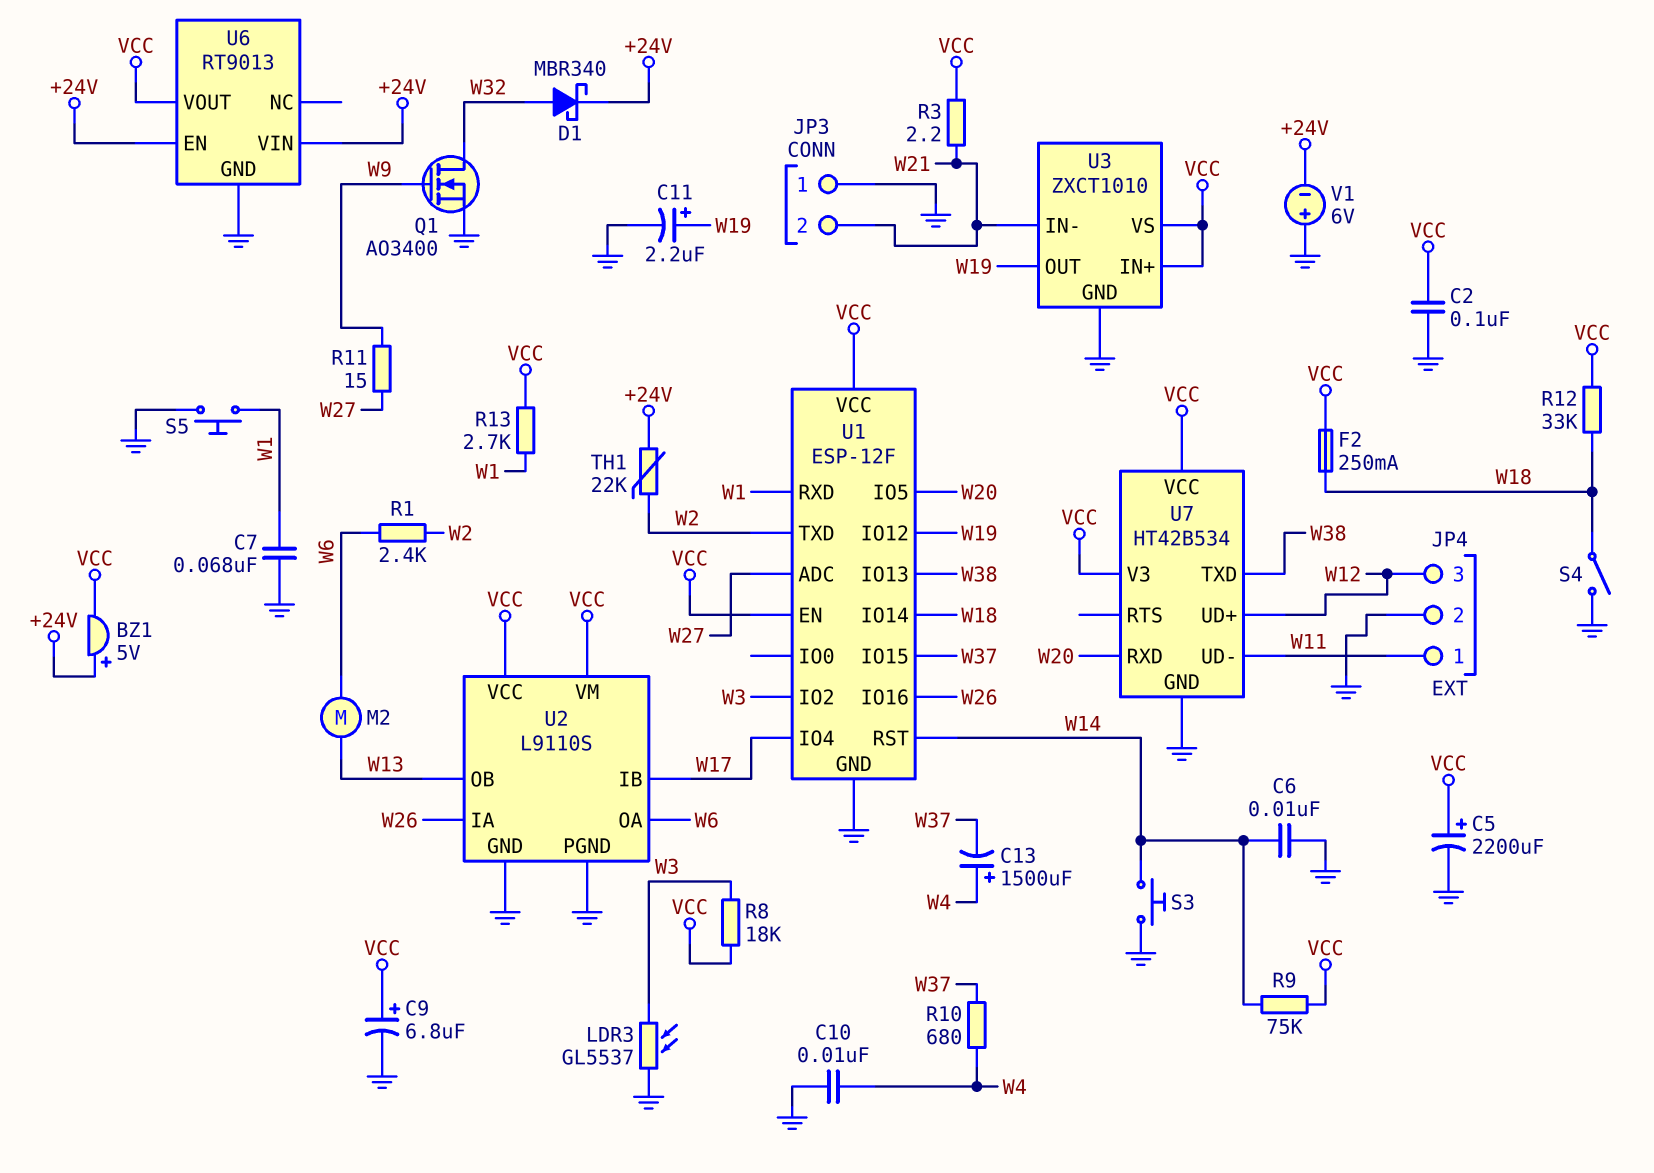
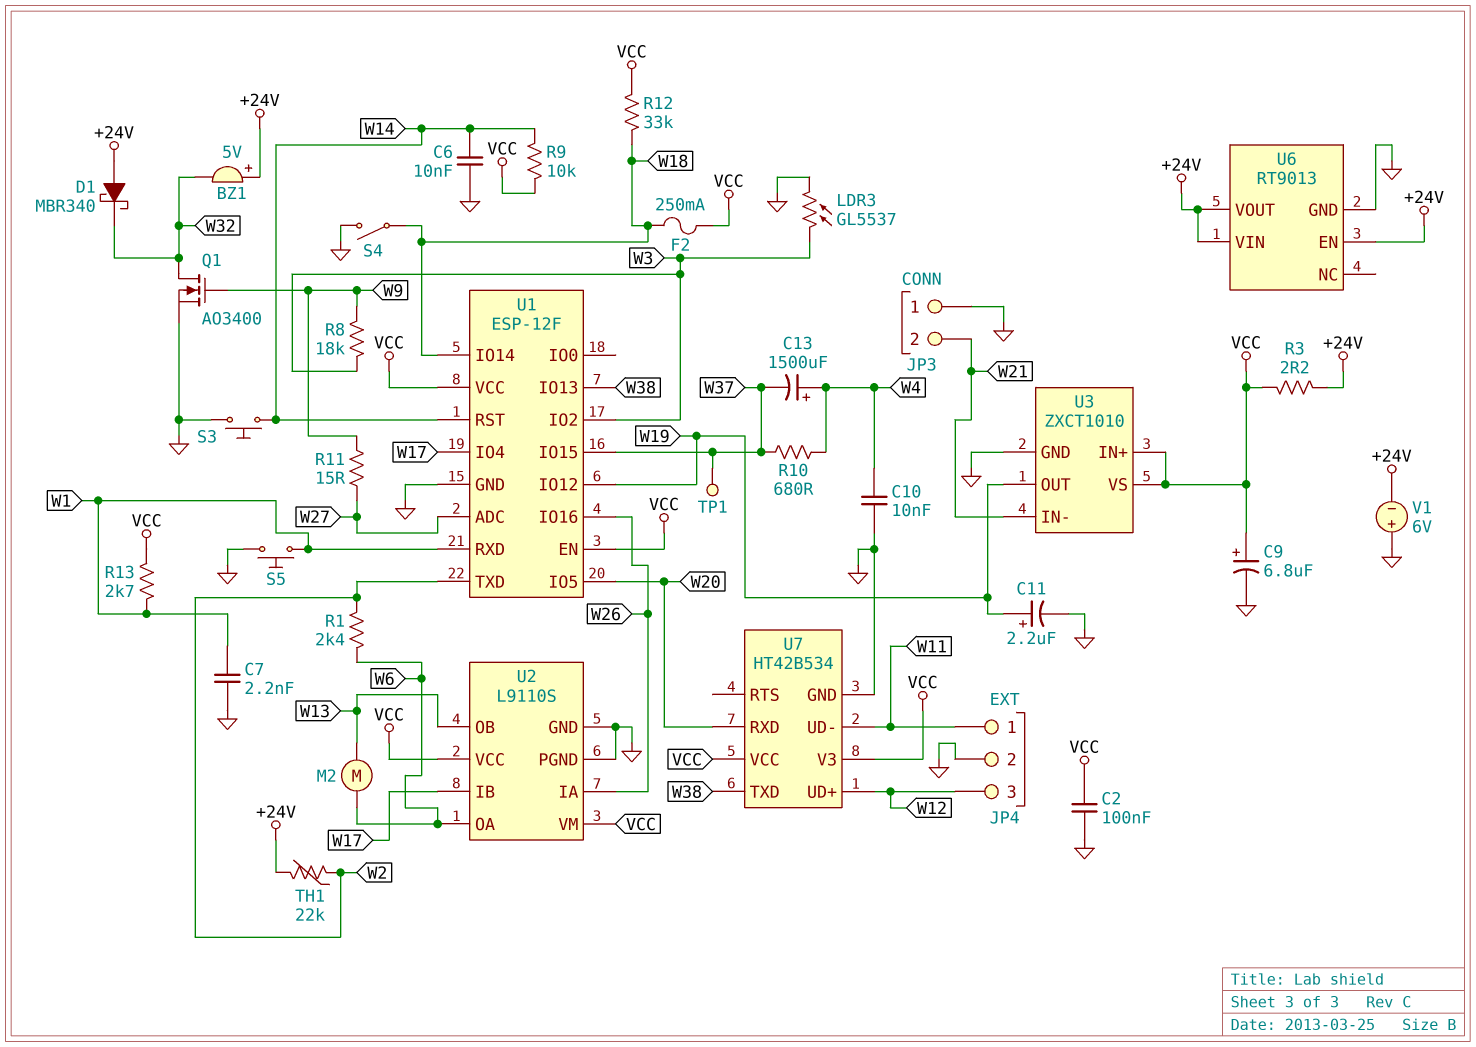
BZ1: buzzer 5V (plus +24V, minus VCC) -> buzzer 5V (plus +24V, minus W32)
C5: 2200uF (plus VCC, minus GND) -> none
C7: 68nF (GND, W1) -> 2.2nF (GND, W1)
D1: schottky MBR340 (A W32, K +24V) -> schottky MBR340 (A +24V, K W32)
R3: 2.2 (VCC, W21) -> 2.2 (+24V, VCC)
R8: 18k (VCC, W3) -> 18k (W3, W9)
R9: 75k (VCC, W14) -> 10k (VCC, W14)
TP1: none -> test point (W37)
U6 pin VOUT: VCC -> +24V

